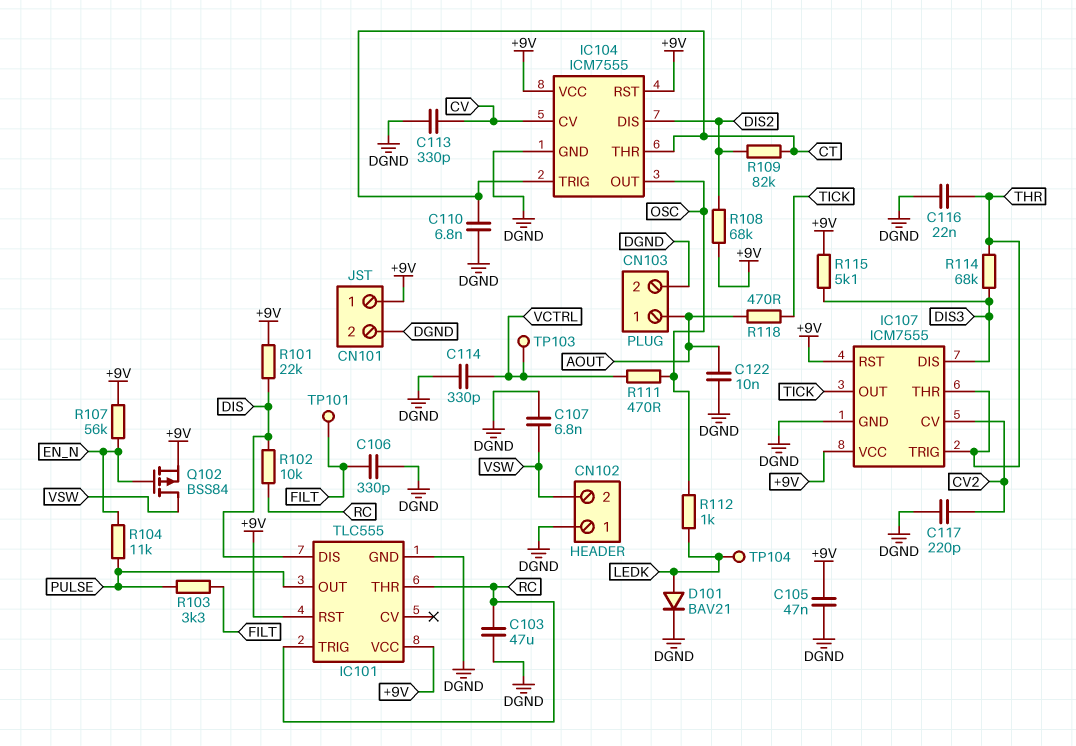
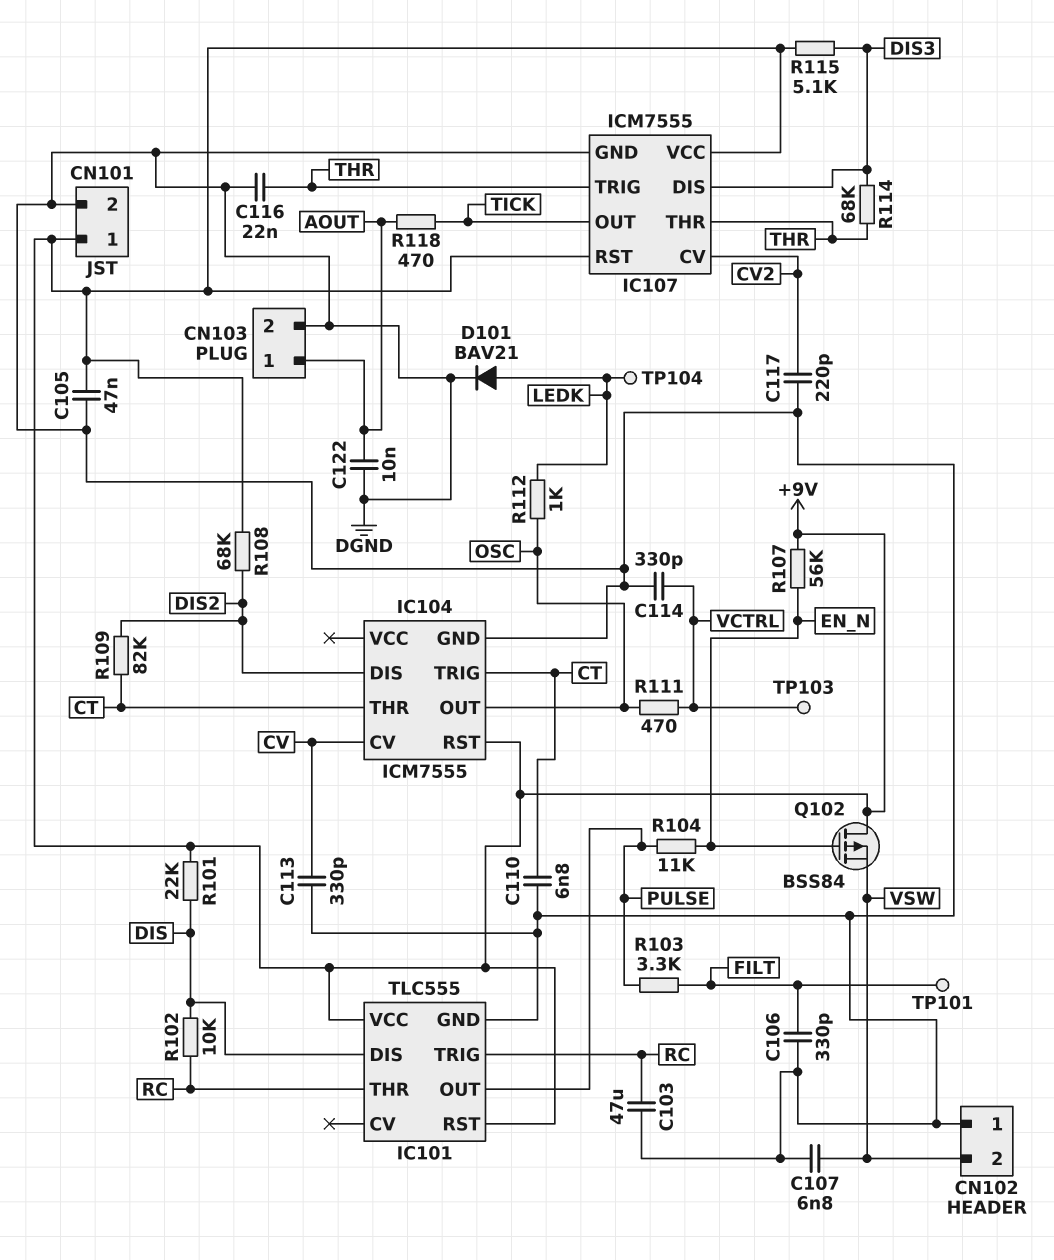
IC104 pin VCC: +9V -> none
Q102: PMOS BSS84 (G EN_N, D VSW, S +9V) -> PMOS BSS84 (G EN_N, D +9V, S VSW)

